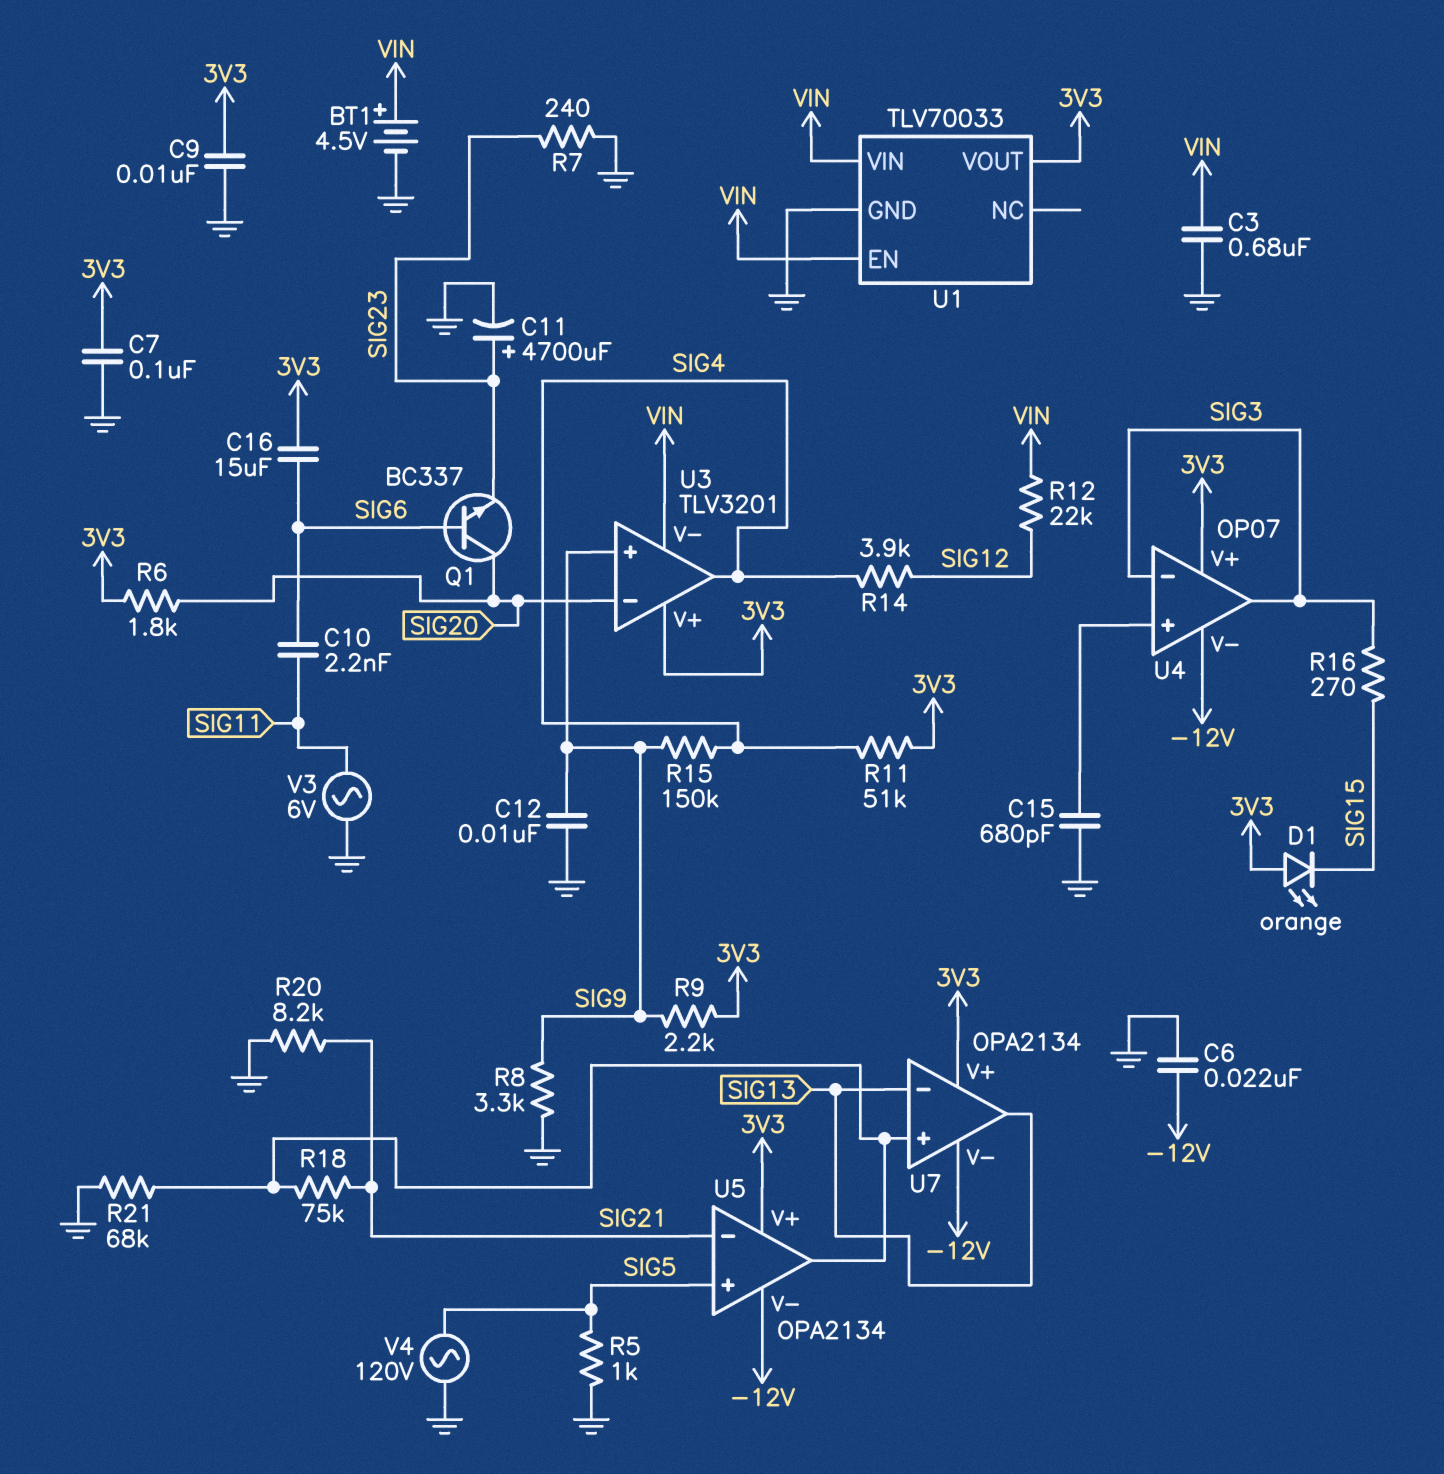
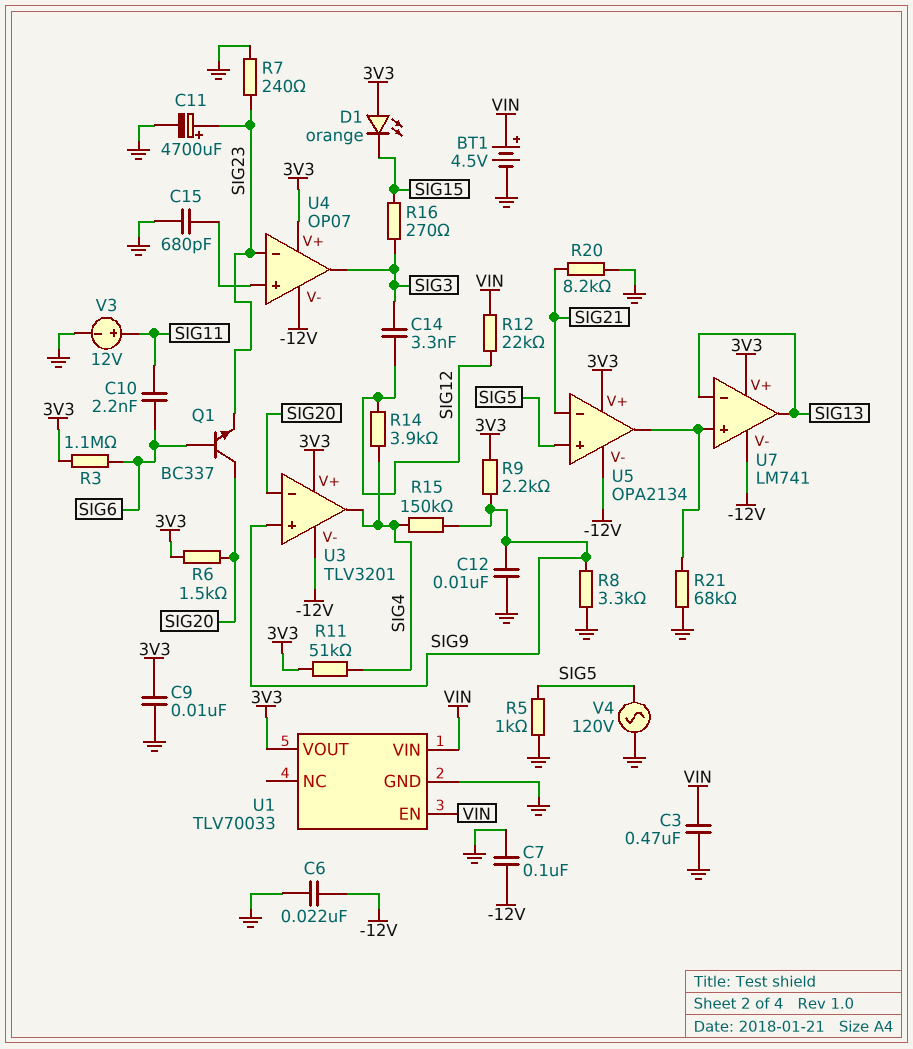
C3: 680nF (GND, VIN) -> 470nF (GND, VIN)
C7: 100nF (3V3, GND) -> 100nF (-12V, GND)
C14: none -> 3.3nF (SIG3, SIG12)
C16: 15uF (3V3, SIG6) -> none
R3: none -> 1.1M (3V3, SIG6)
R6: 1.8k (3V3, SIG20) -> 1.5k (3V3, SIG20)
R18: 75k (SIG21, U5/out) -> none
U3 pin V-: VIN -> -12V
U4 pin in-: SIG3 -> SIG23
U7: OPA2134 -> LM741
V3: AC 6V (GND, SIG11) -> 12V (plus SIG11, minus GND)

